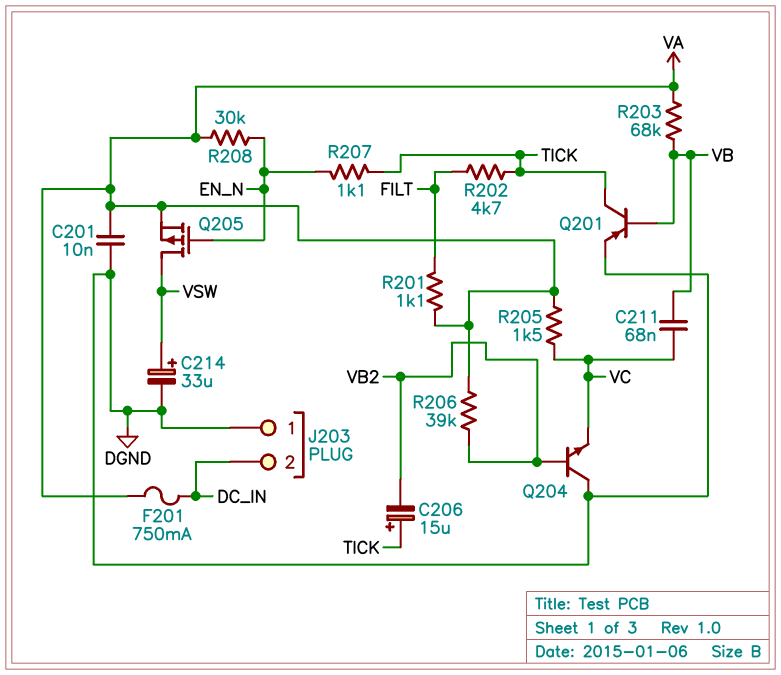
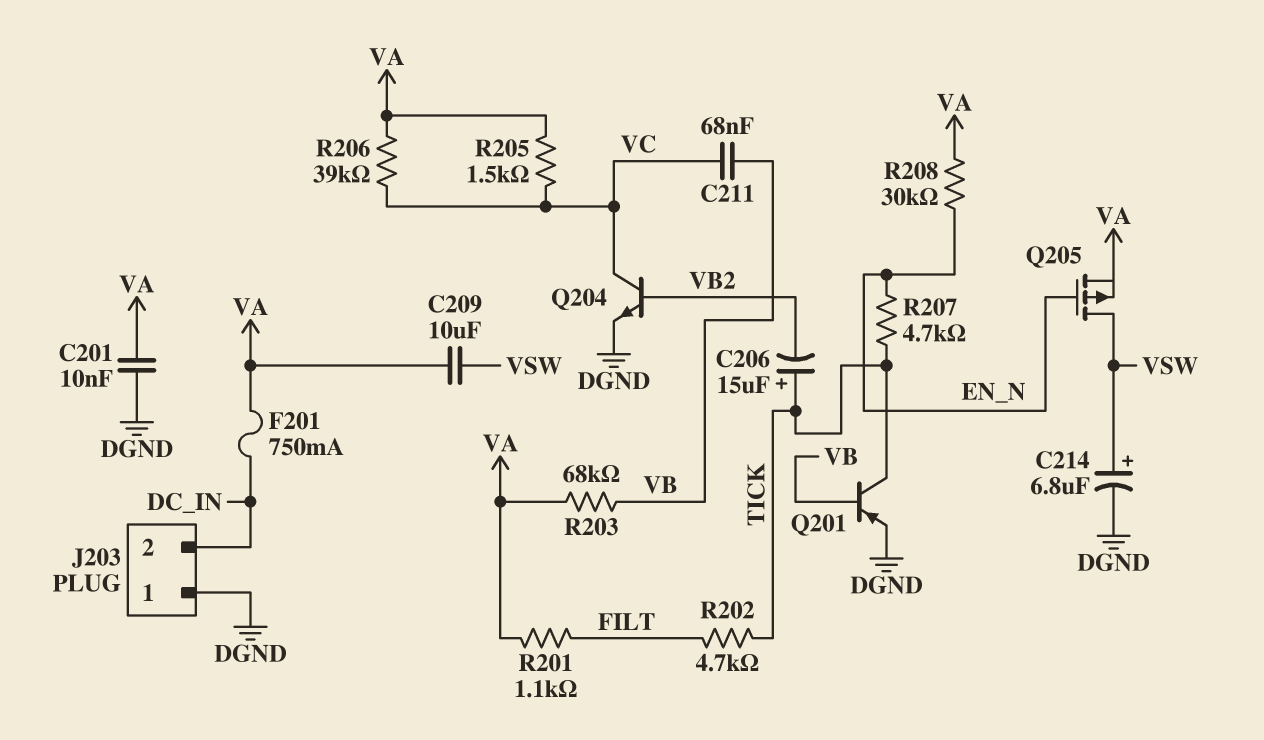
C209: none -> 10uF (VA, VSW)
C214: 33uF (plus VSW, minus DGND) -> 6.8uF (plus VSW, minus DGND)
Q204: NPN (B VB2, C DGND, E VC) -> NPN (B VB2, C VC, E DGND)
R206: 39k (VA, VB2) -> 39k (VA, VC)
R207: 1.1k (EN_N, TICK) -> 4.7k (EN_N, TICK)

